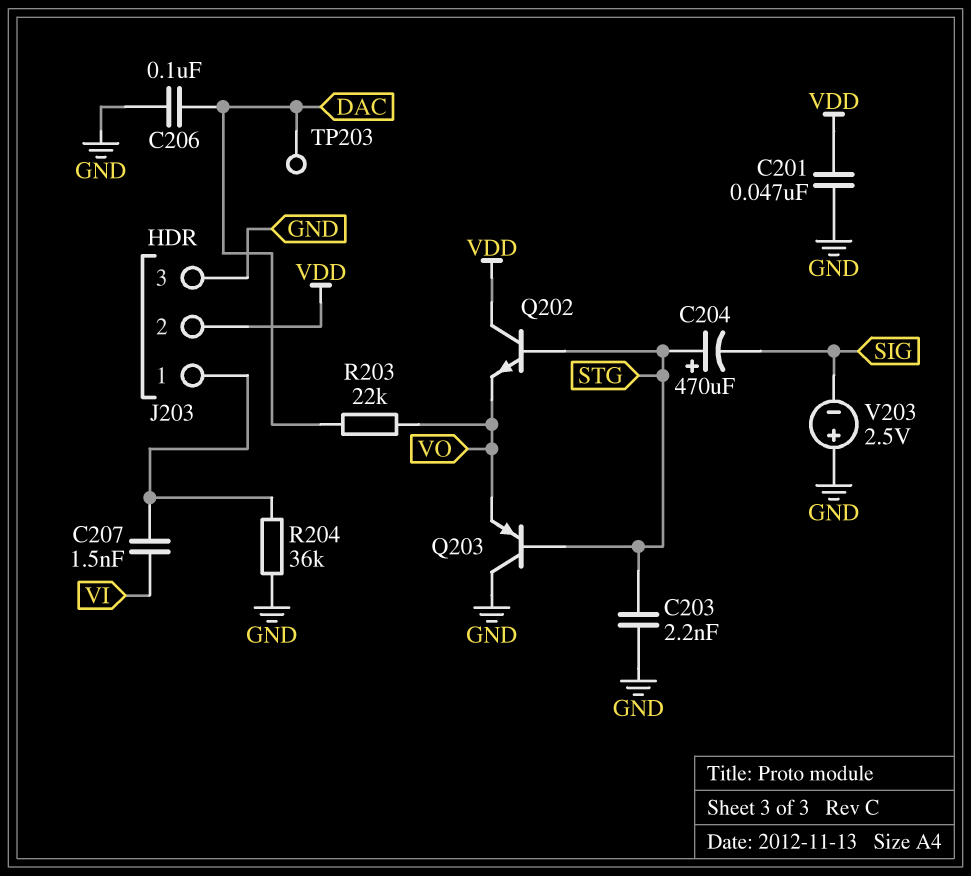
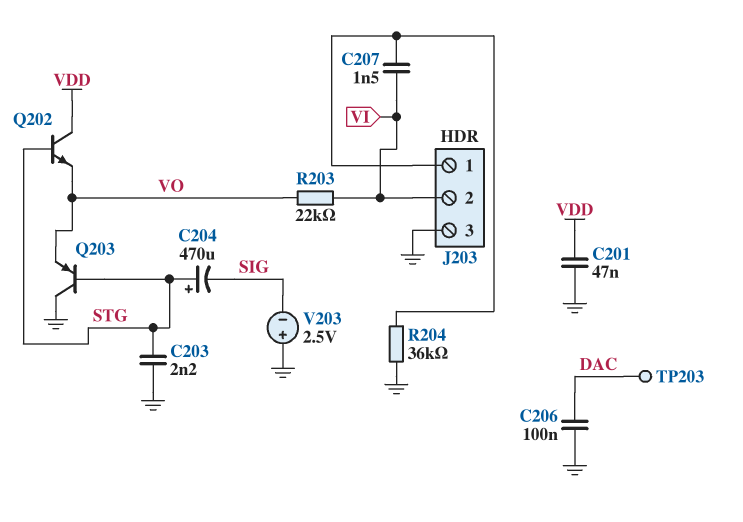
J203 pin 2: VDD -> VI
R203: 22k (DAC, VO) -> 22k (VI, VO)

